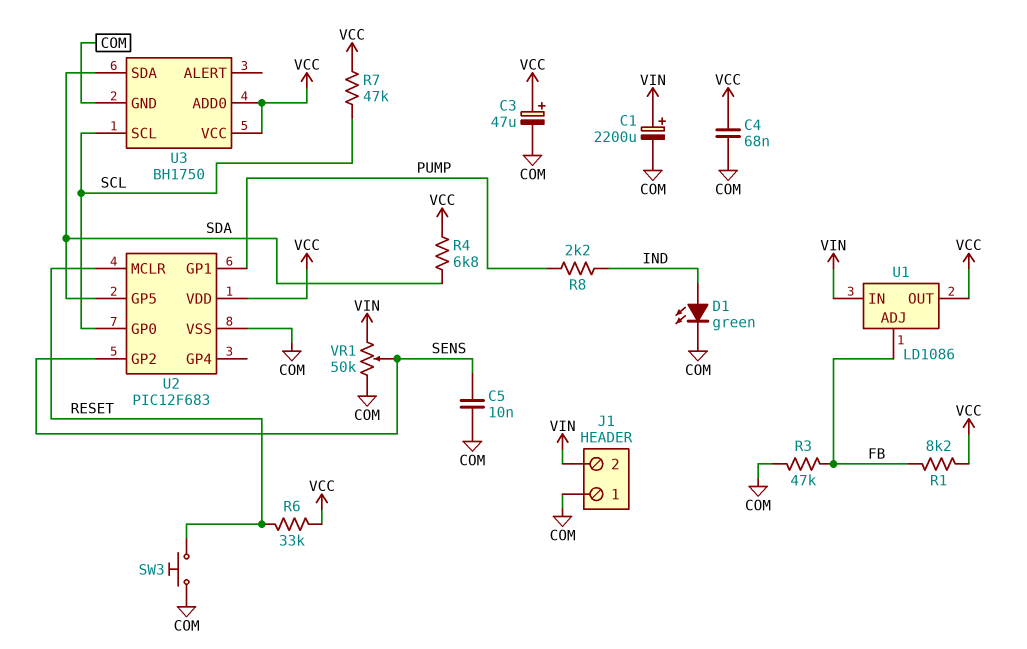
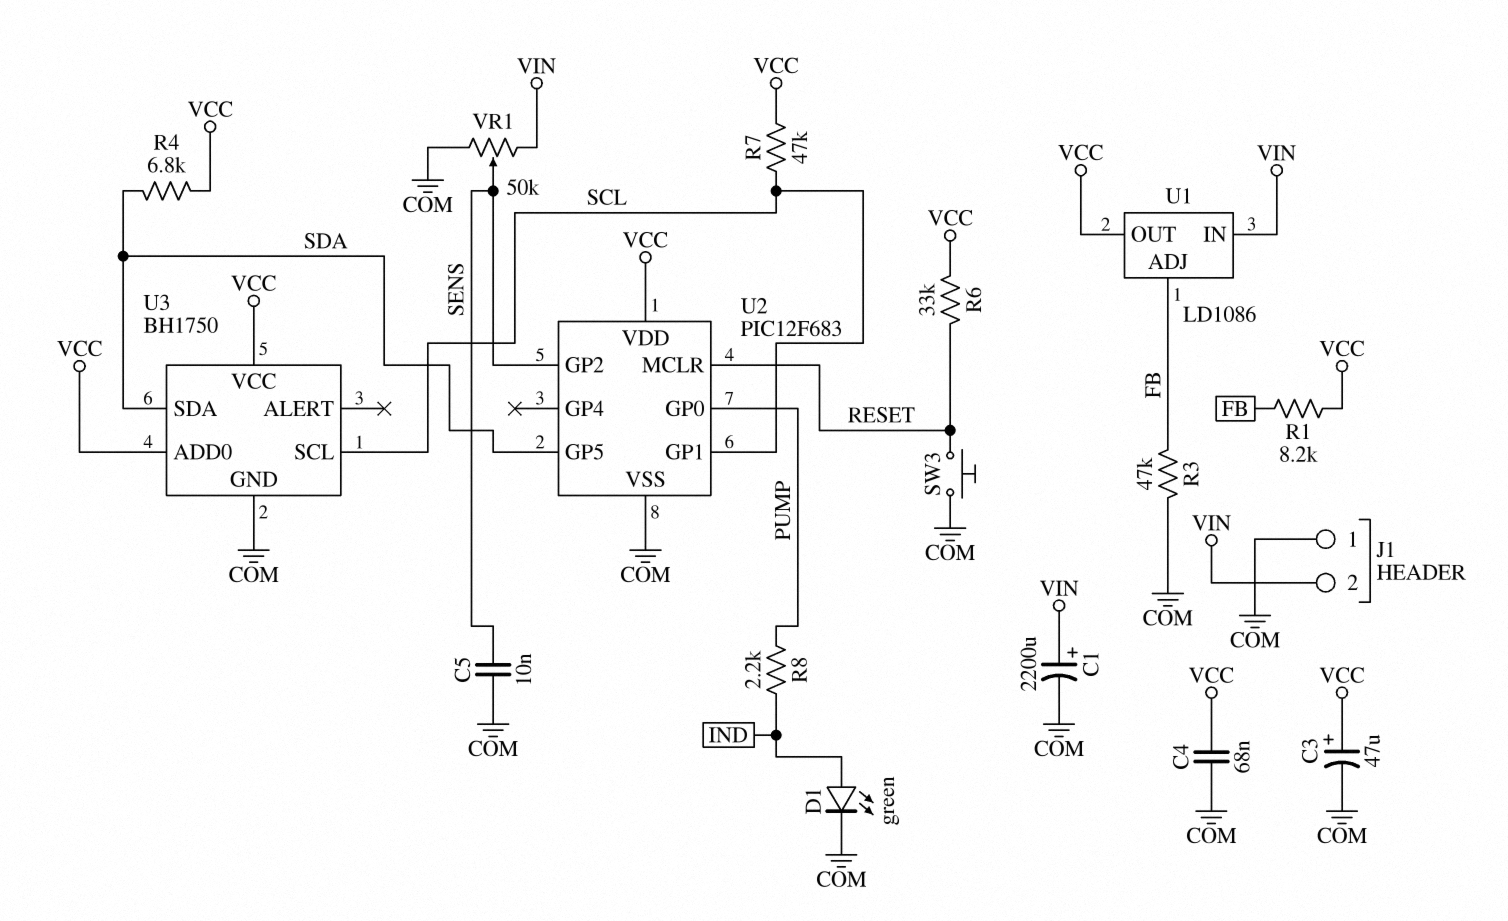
U2 pin GP0: SCL -> PUMP
U2 pin GP1: PUMP -> SCL

